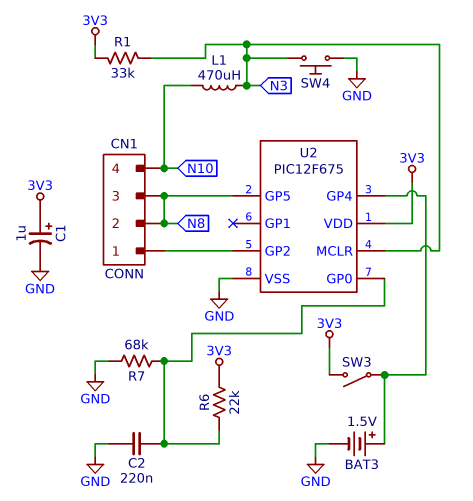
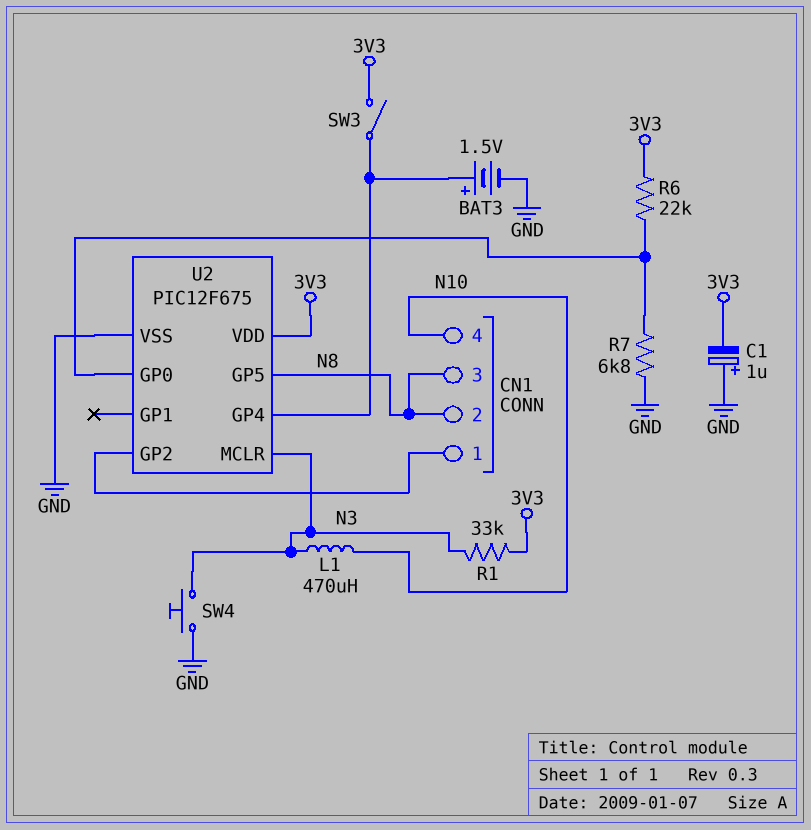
C1: 1uF (plus 3V3, minus GND) -> 1uF (plus GND, minus 3V3)
C2: 220nF (GND, U2/GP0) -> none
R7: 68k (GND, U2/GP0) -> 6.8k (GND, U2/GP0)

